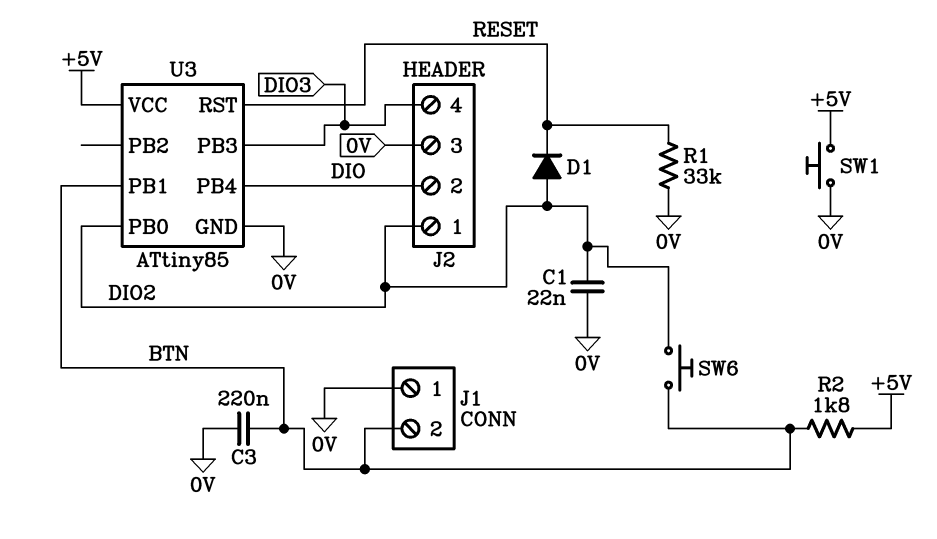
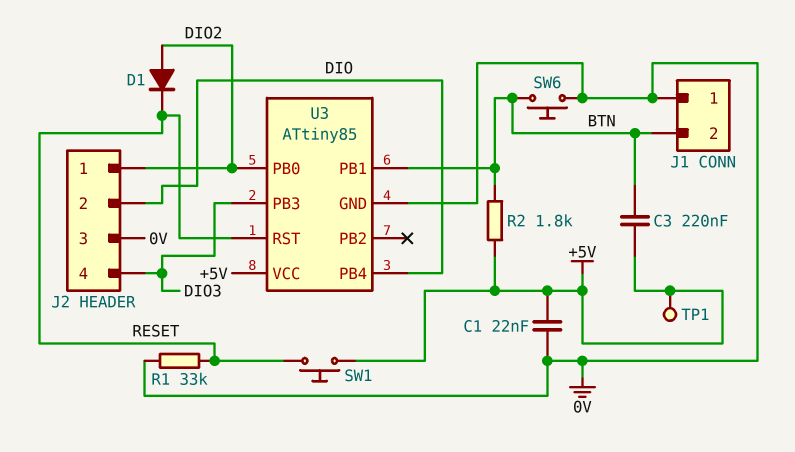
C1: 22nF (0V, DIO2) -> 22nF (+5V, 0V)
C3: 220nF (0V, BTN) -> 220nF (+5V, BTN)
SW1: button (+5V, 0V) -> button (+5V, RESET)
SW6: button (BTN, DIO2) -> button (0V, BTN)
TP1: none -> test point (+5V)

